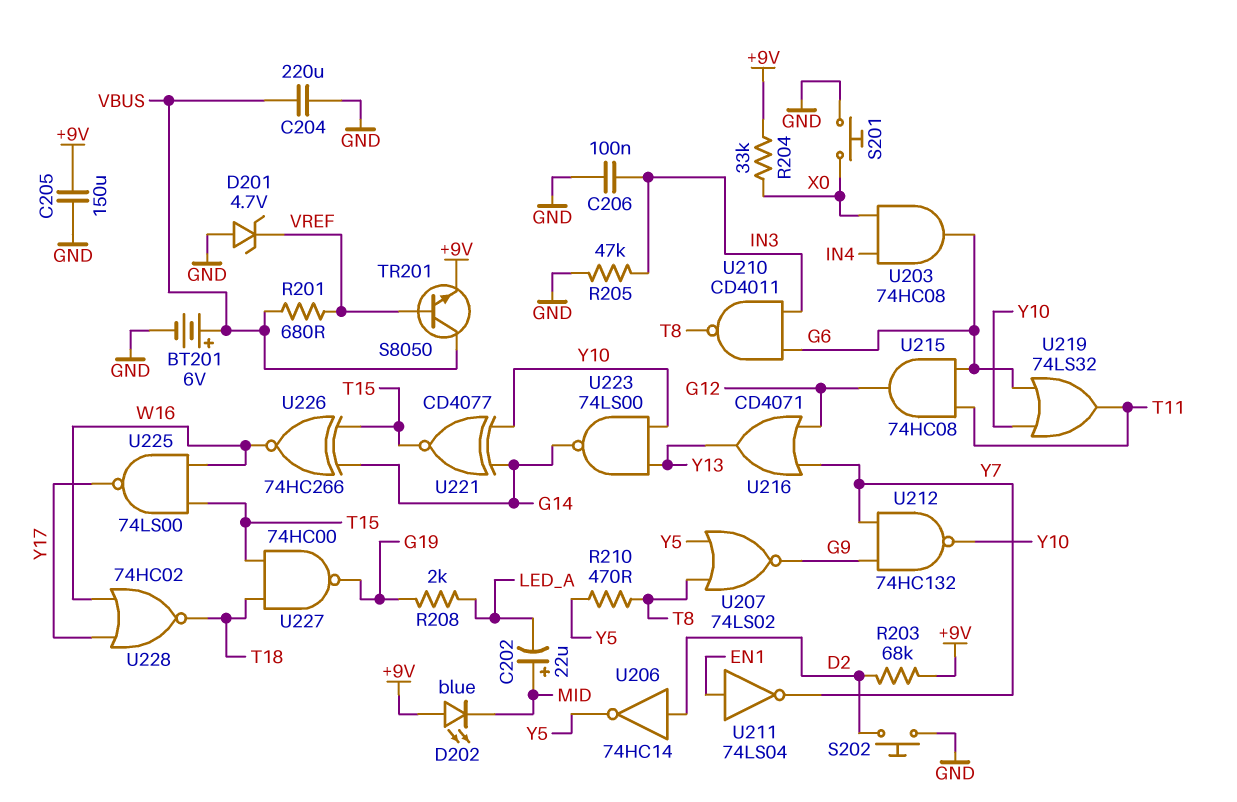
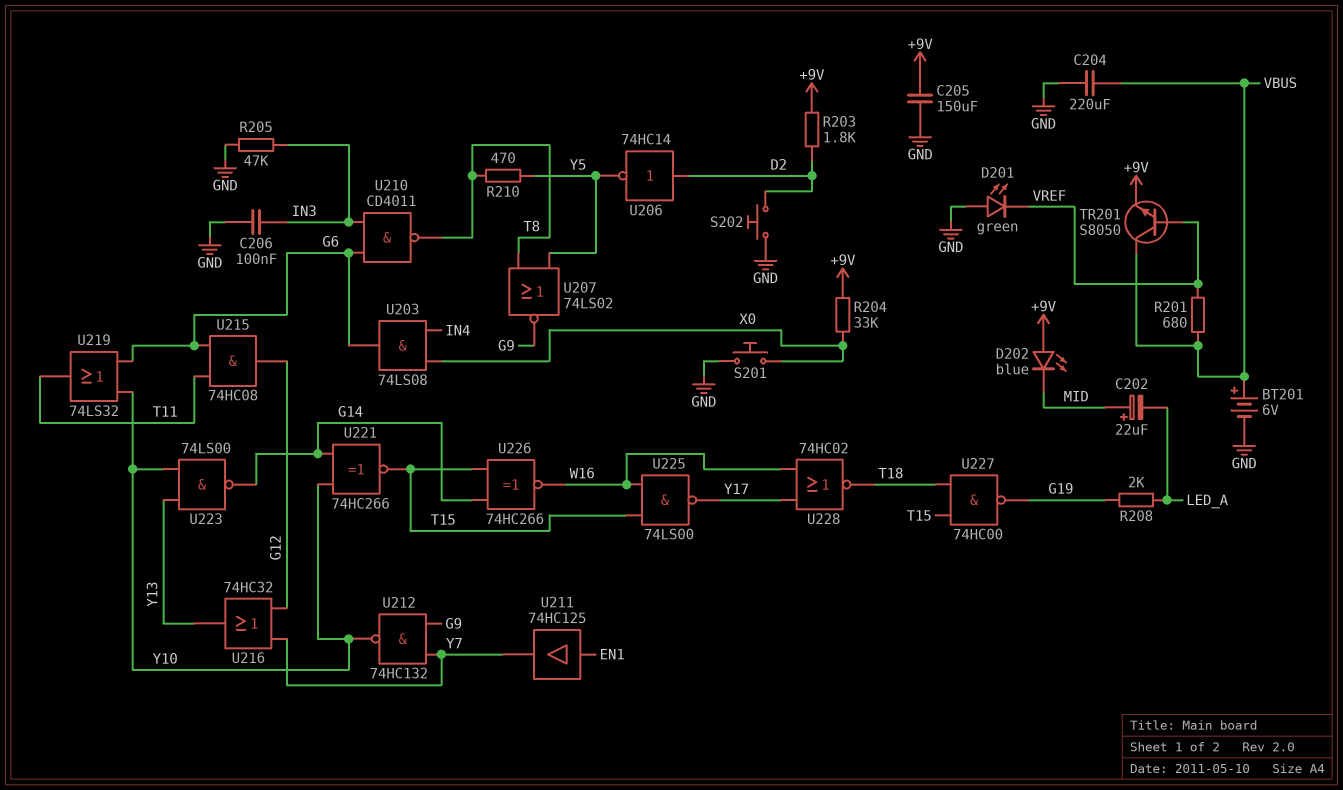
D201: zener 4.7V (A GND, K VREF) -> LED green (A GND, K VREF)
R203: 68k (+9V, D2) -> 1.8k (+9V, D2)
U203: AND 74HC08 (in IN4, in X0, out G6) -> AND 74LS08 (in IN4, in X0, out G6)
U211: NOT 74LS04 (in EN1, out Y7) -> buffer 74HC125 (in EN1, out Y7)
U216: OR CD4071 (in G12, in Y7, out Y13) -> OR 74HC32 (in G12, in Y7, out Y13)
U221: XNOR CD4077 (in G14, in Y10, out T15) -> XNOR 74HC266 (in G14, in Y10, out T15)

